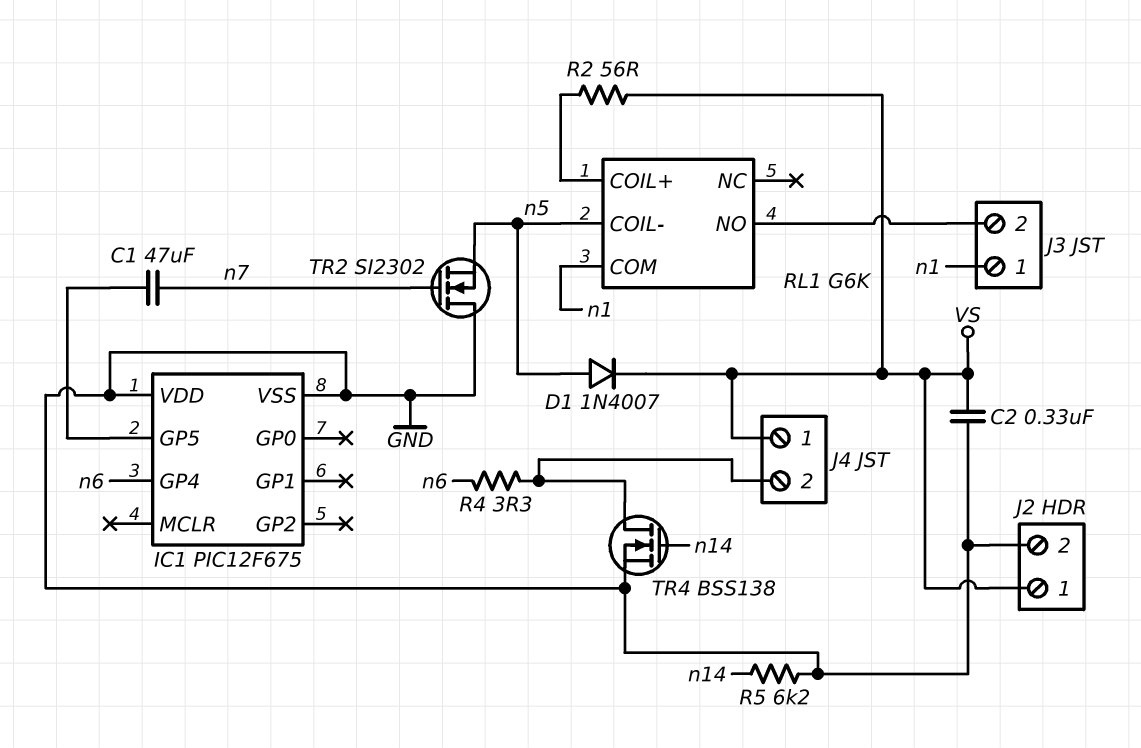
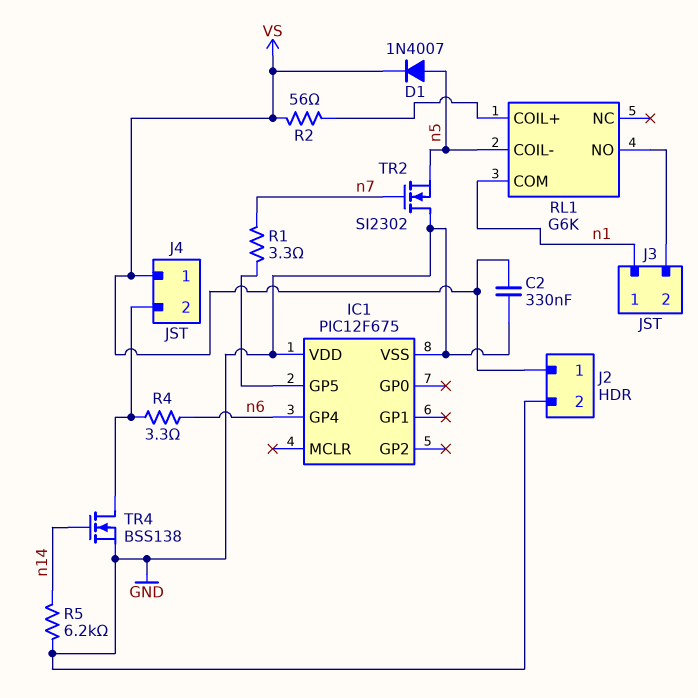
C1: 47uF (IC1/GP5, n7) -> none
R1: none -> 3.3 (IC1/GP5, n7)

